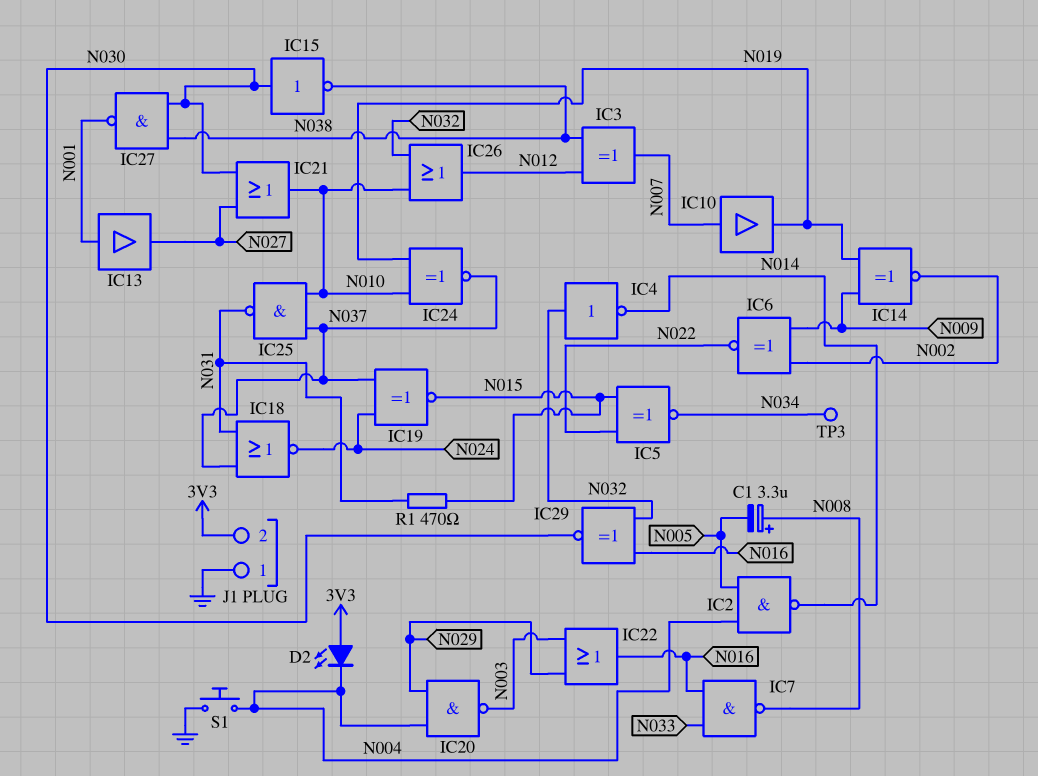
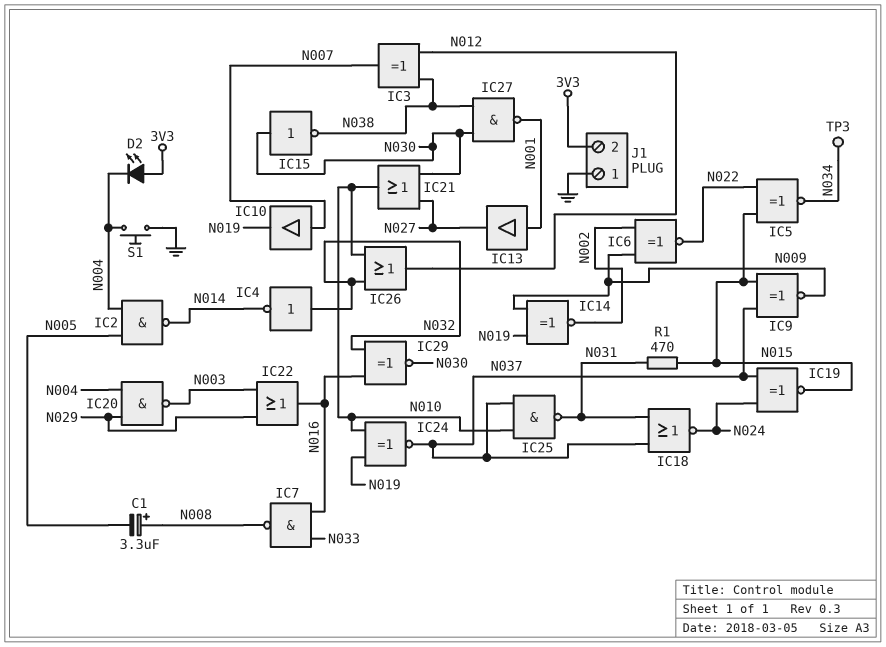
IC9: none -> XNOR (in N015, in N037, out N009)

